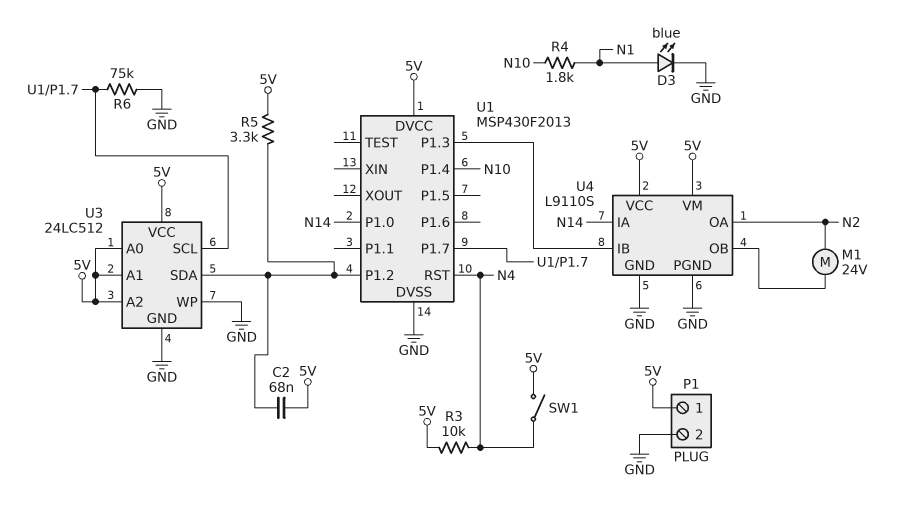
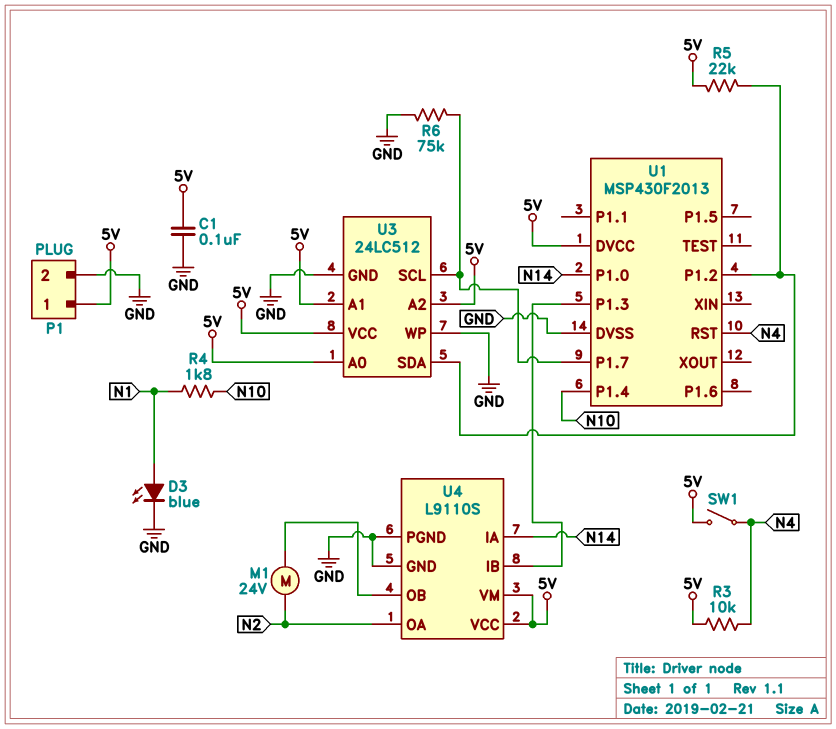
C1: none -> 100nF (5V, GND)
C2: 68nF (5V, U1/P1.2) -> none
R5: 3.3k (5V, U1/P1.2) -> 22k (5V, U1/P1.2)

